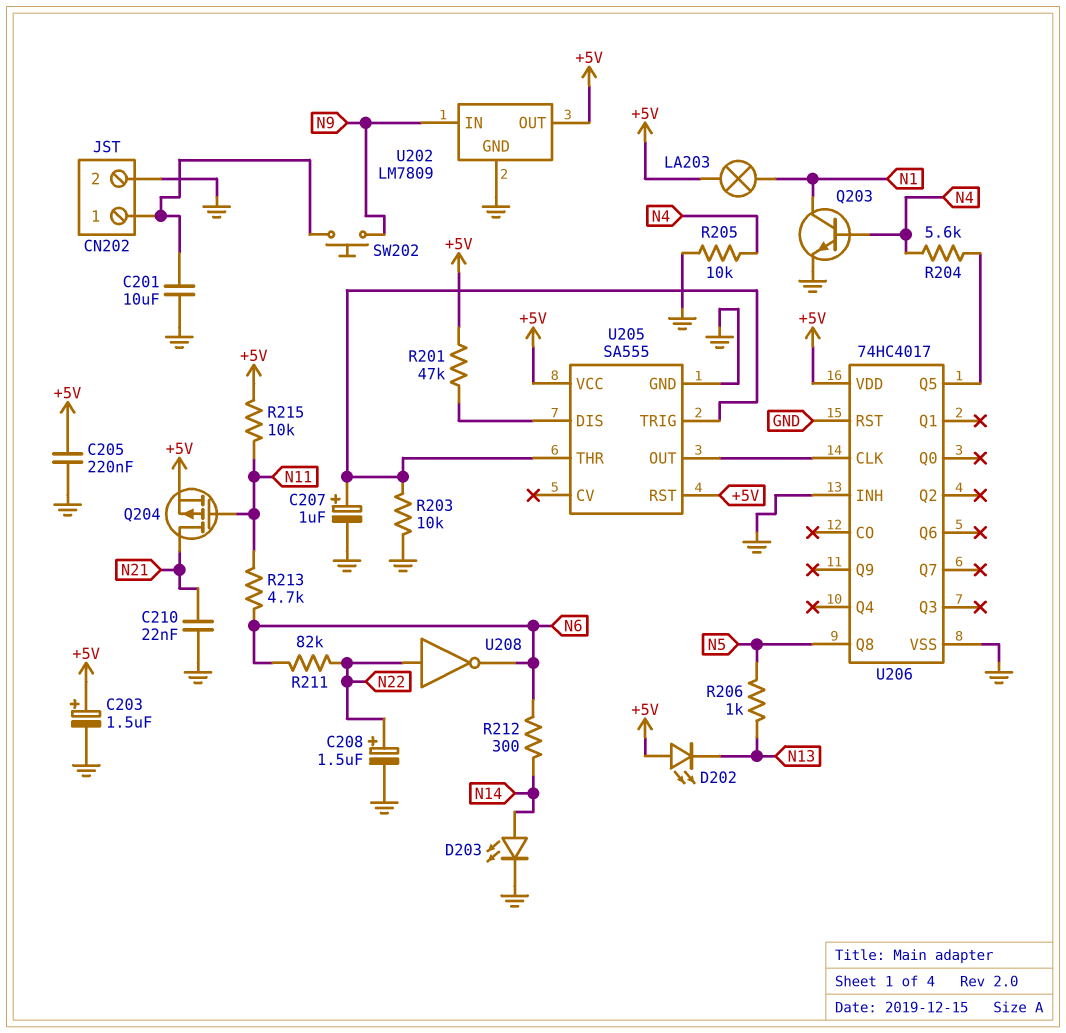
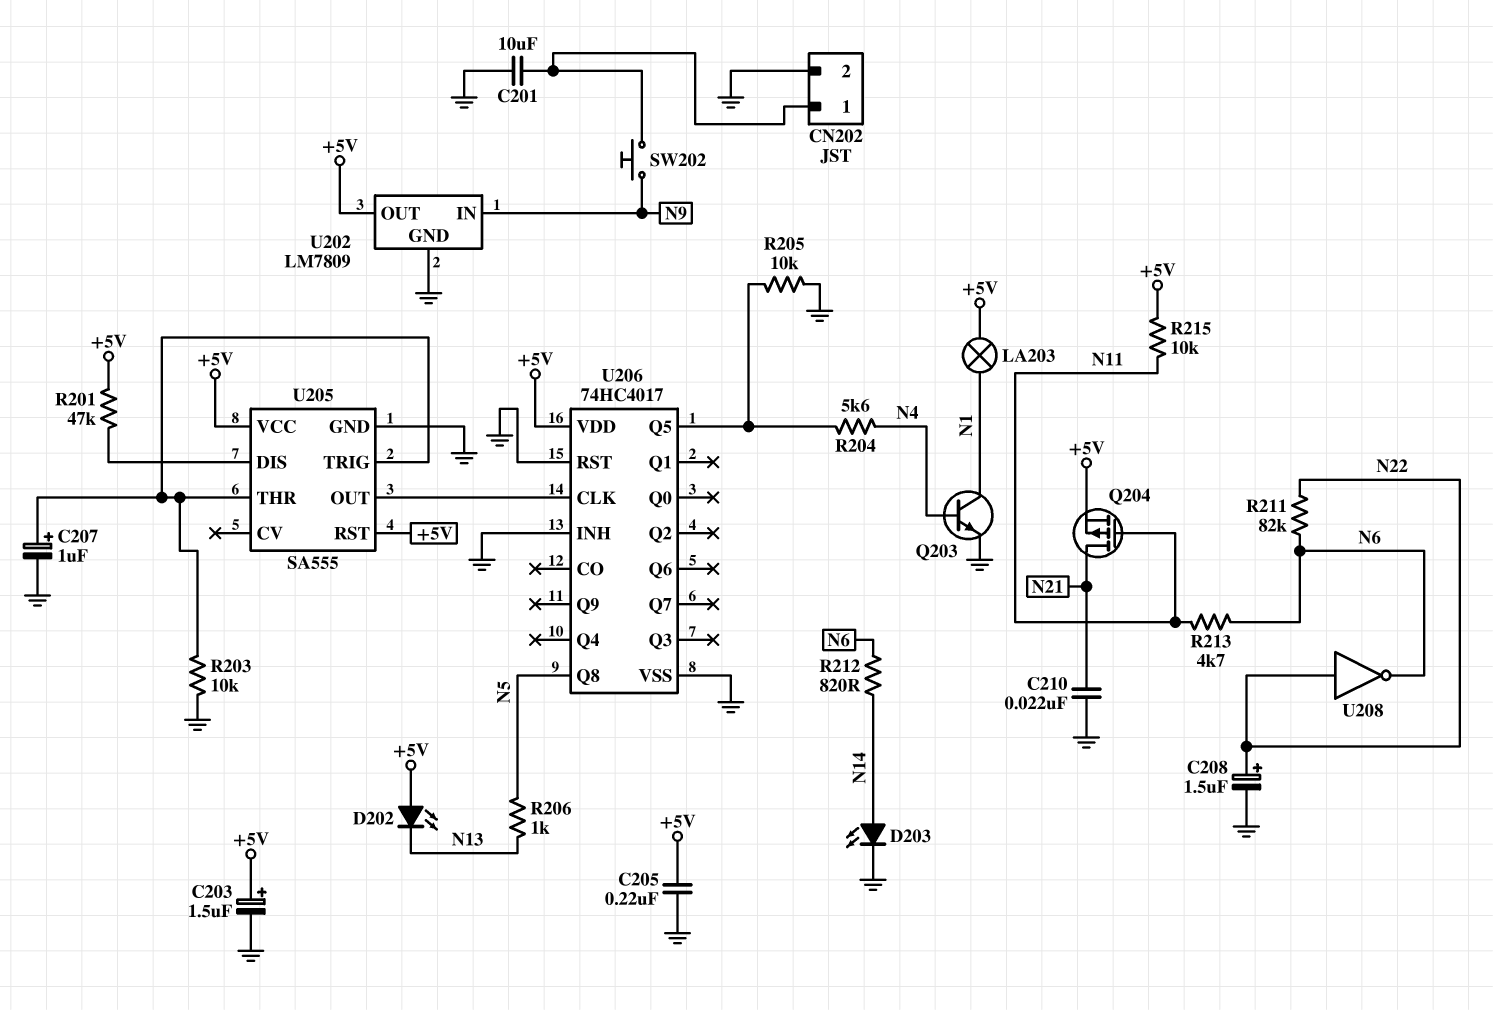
R205: 10k (GND, N4) -> 10k (GND, U206/Q5)
R212: 300 (N6, N14) -> 820 (N6, N14)

